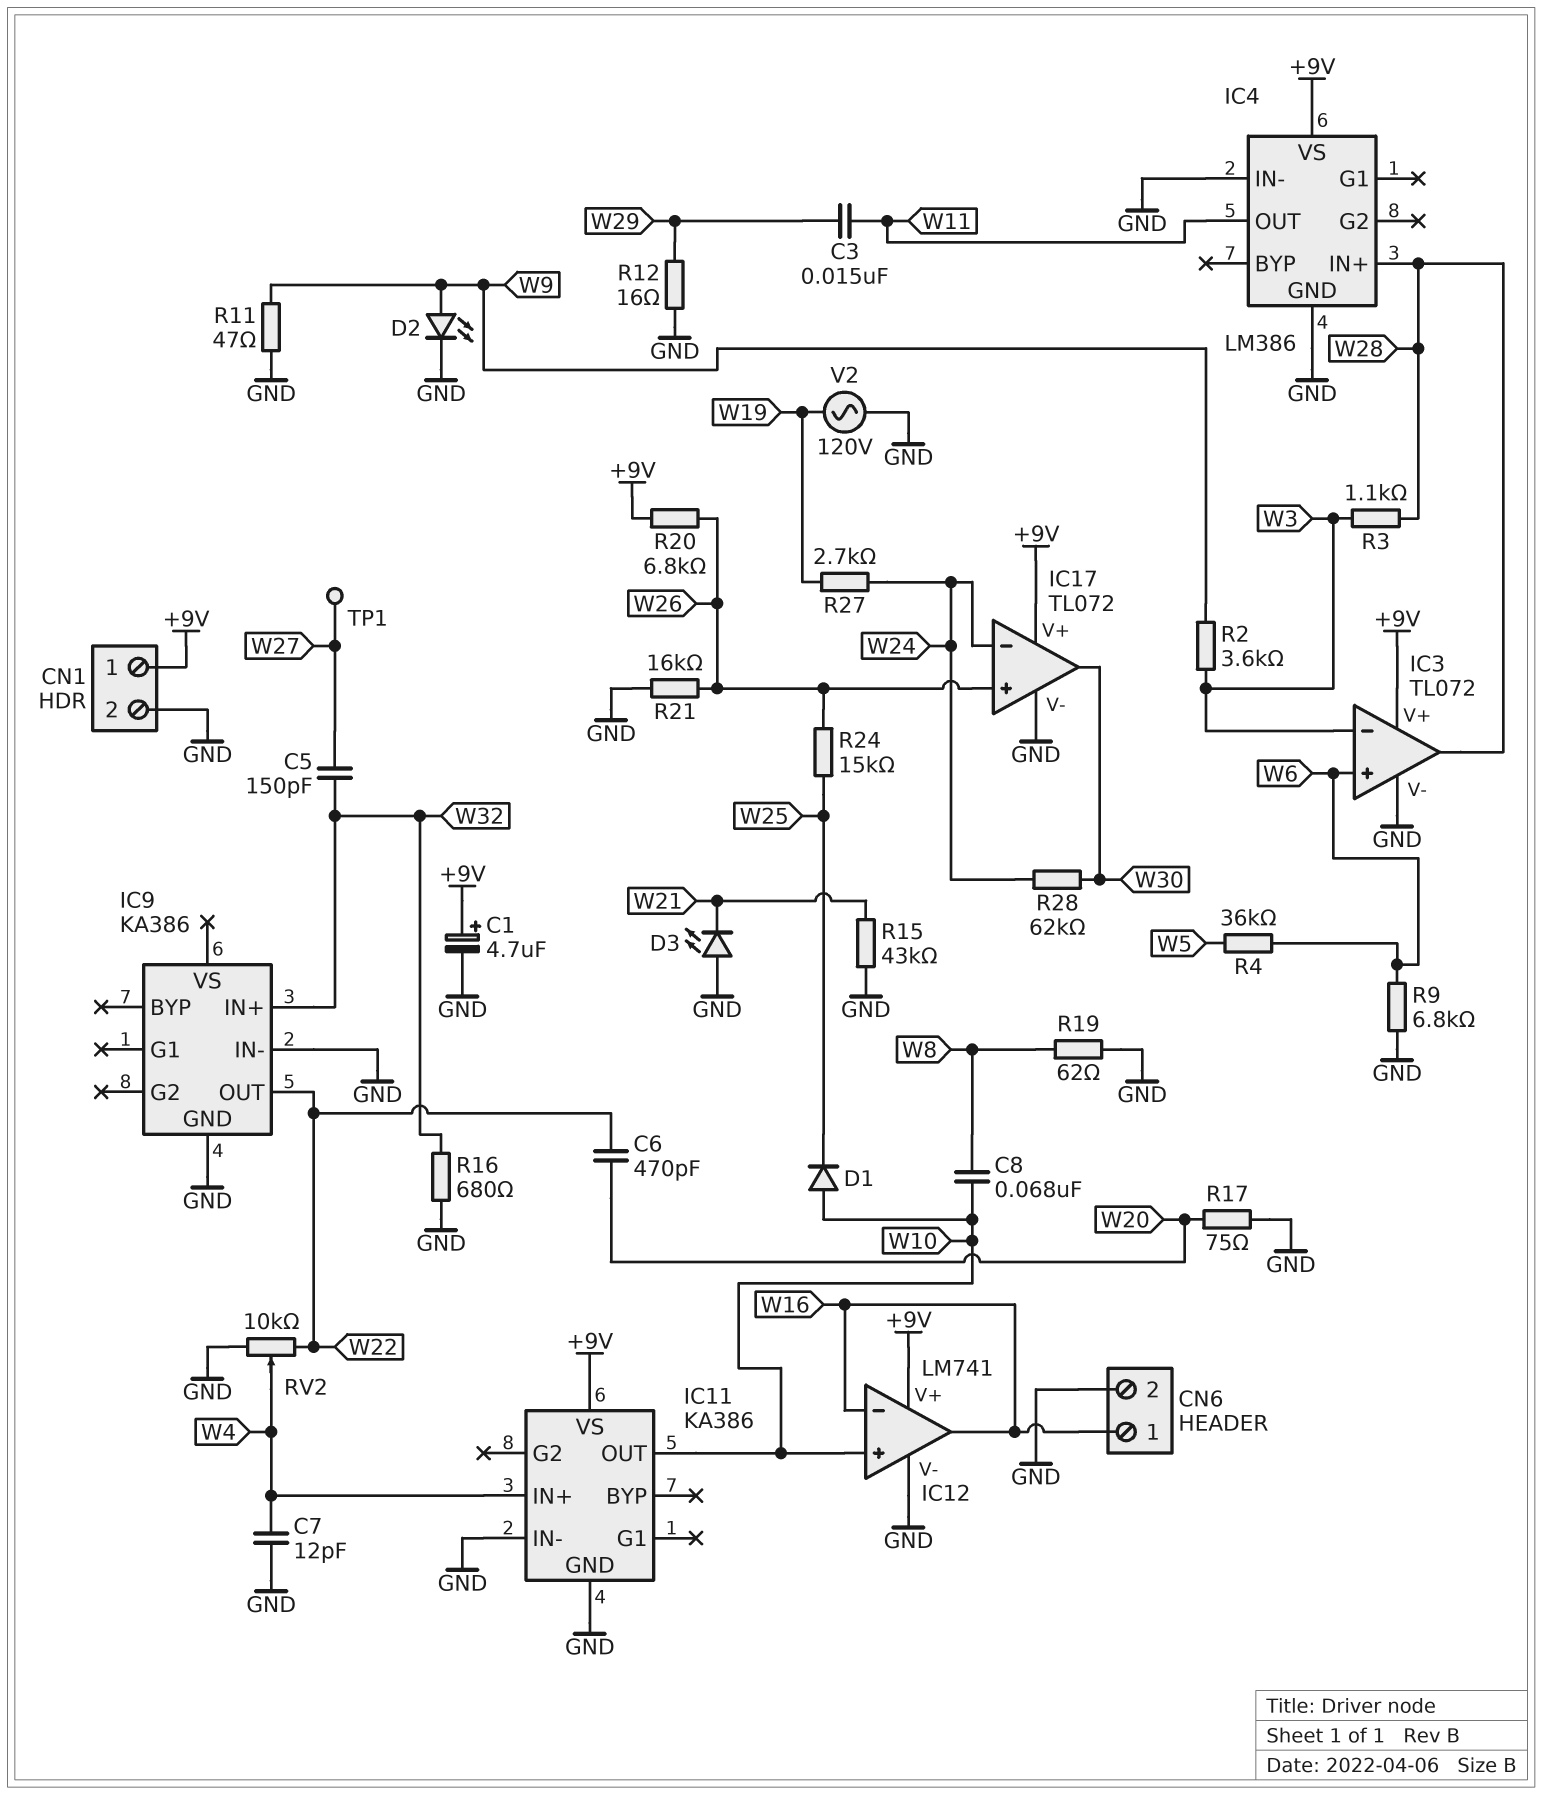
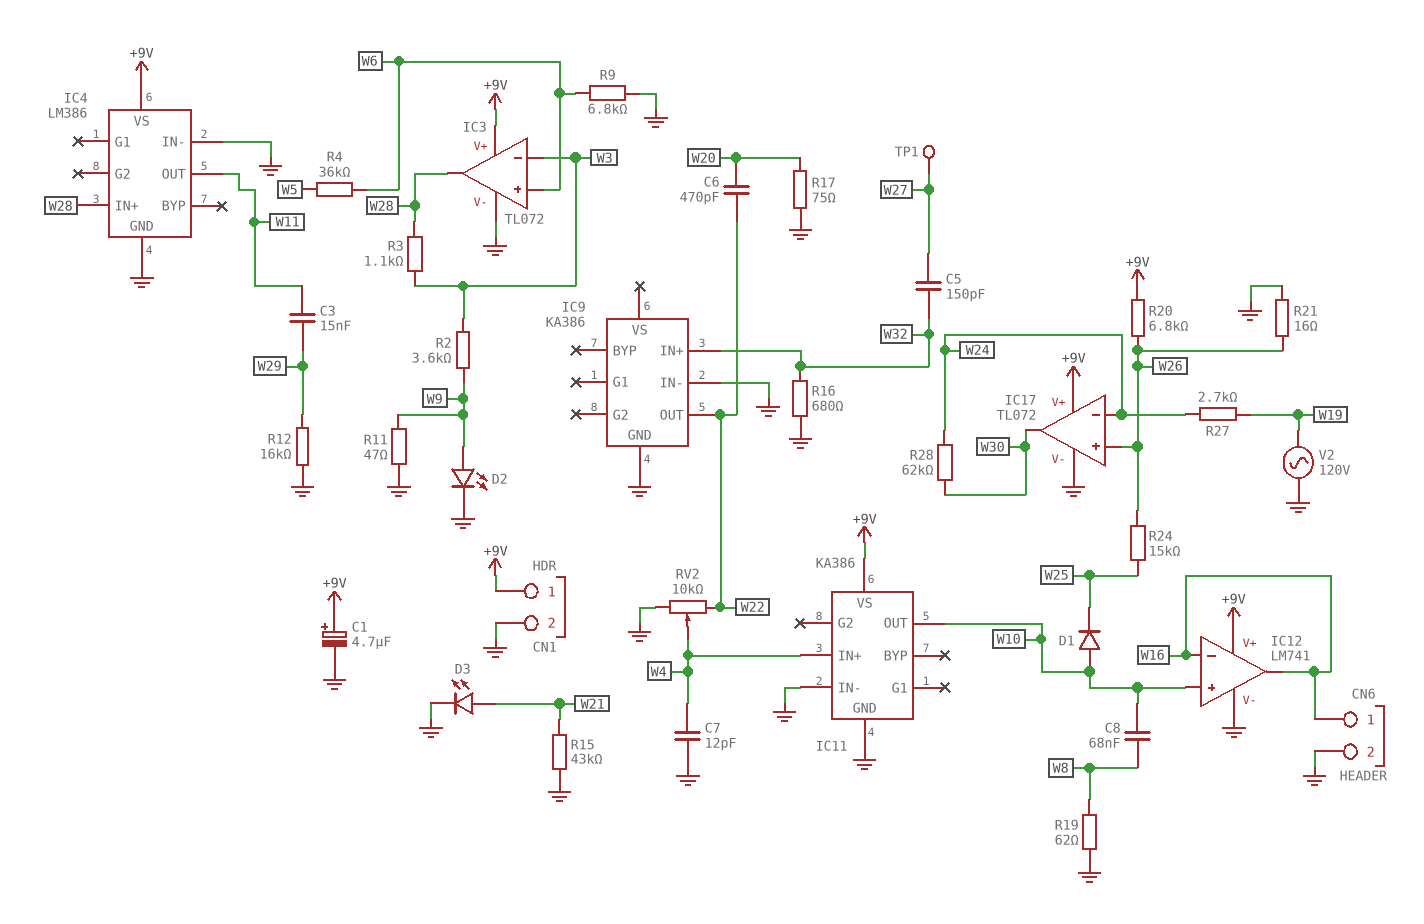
D3: LED (A GND, K W21) -> LED (A W21, K GND)
R12: 16 (GND, W29) -> 16k (GND, W29)
R21: 16k (GND, W26) -> 16 (GND, W26)

